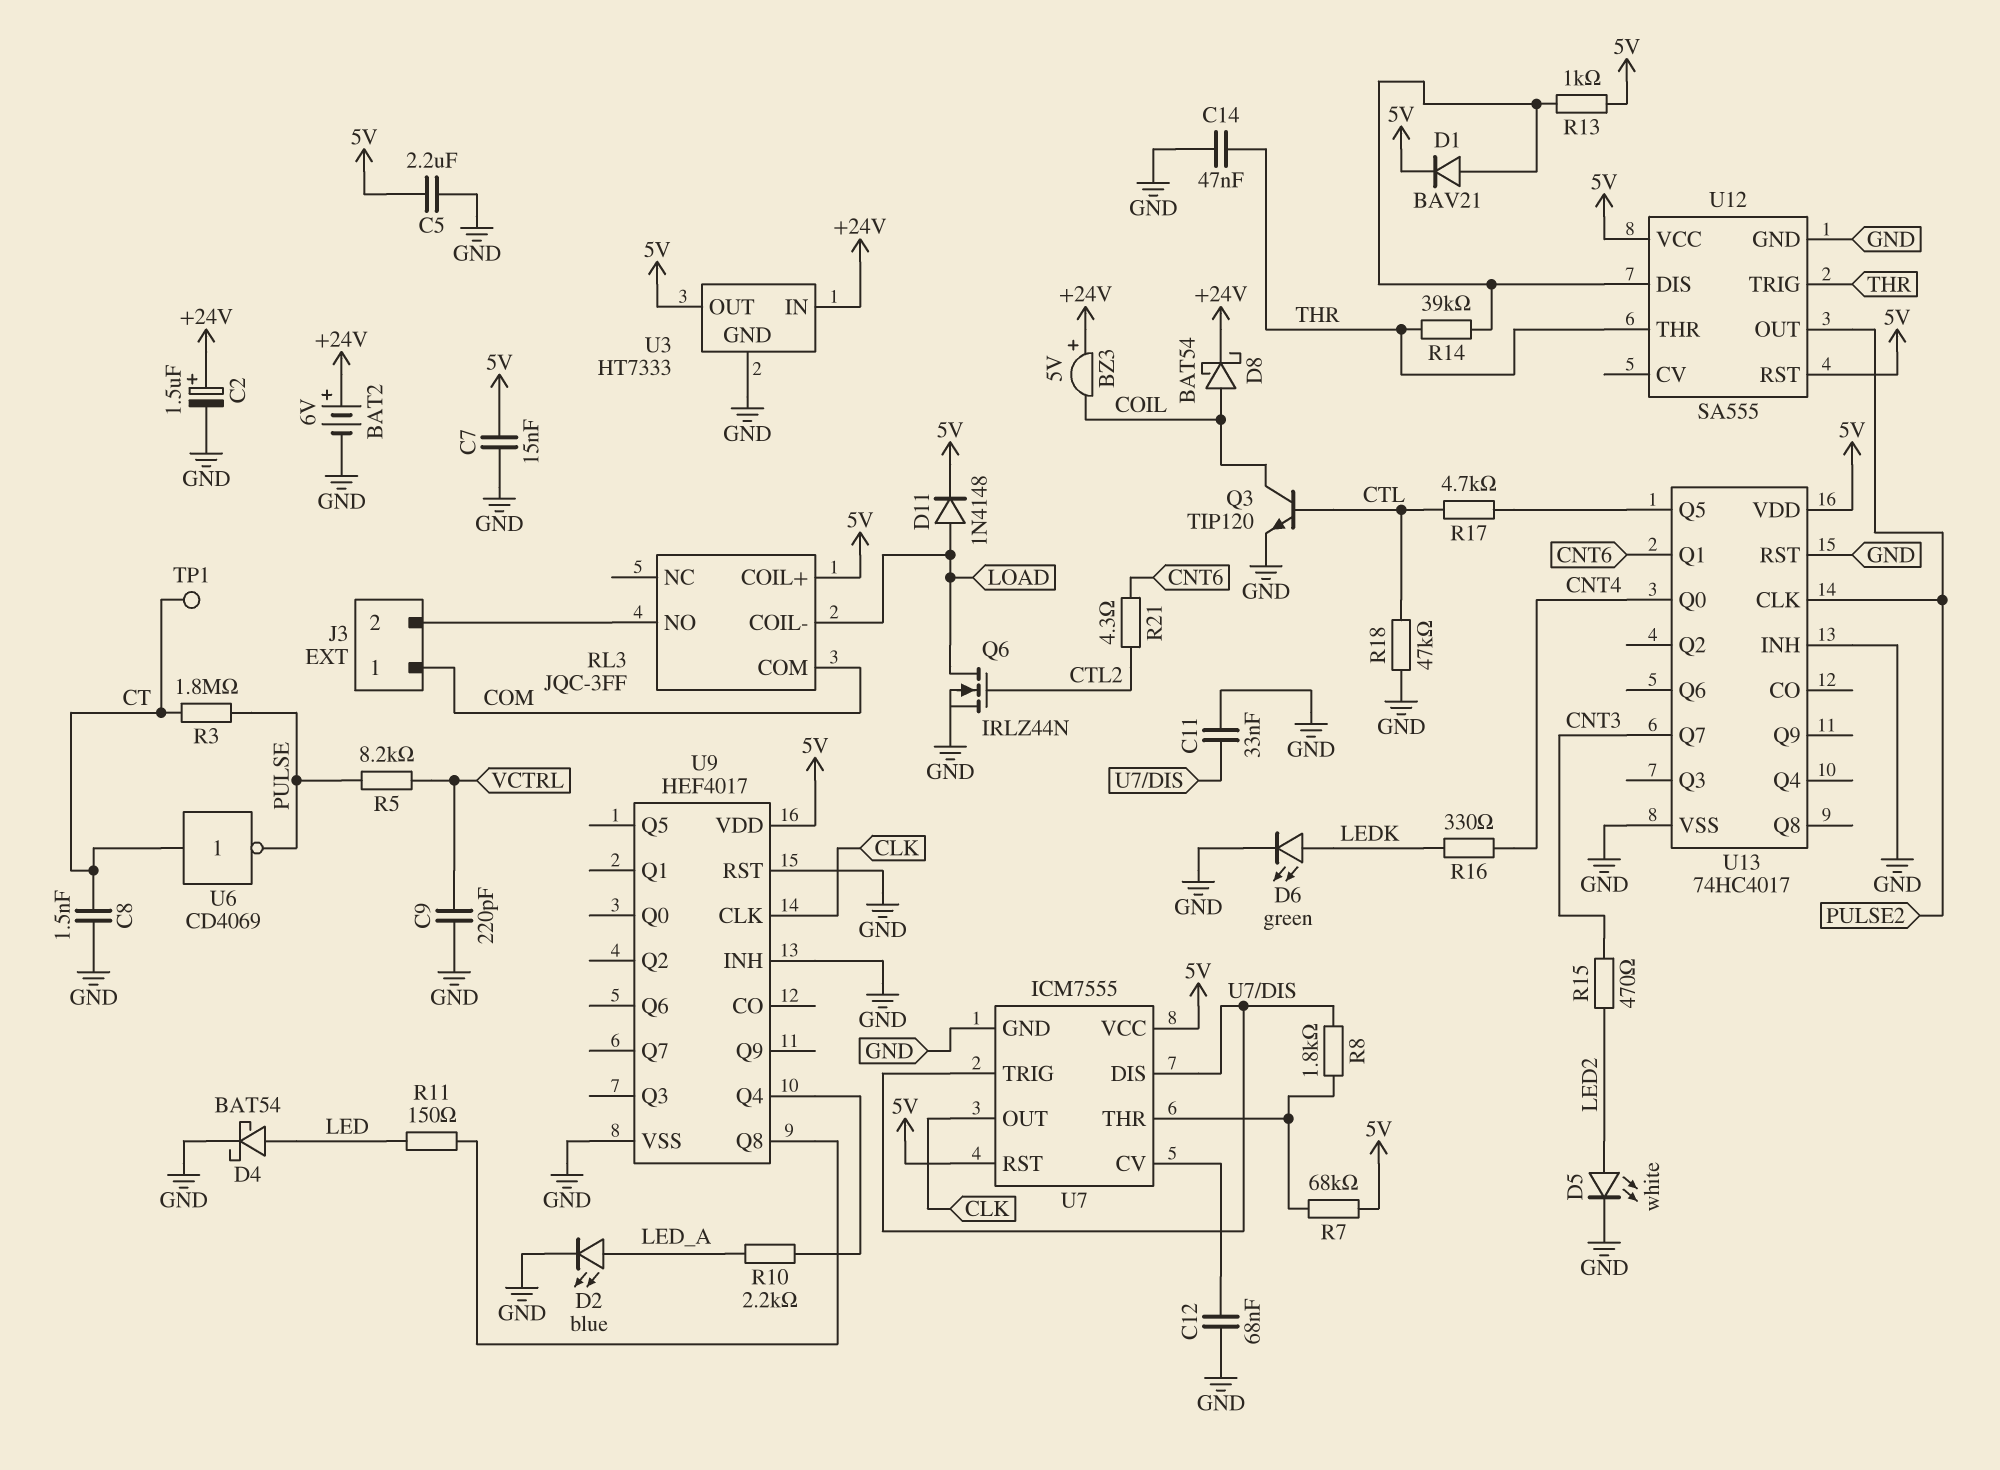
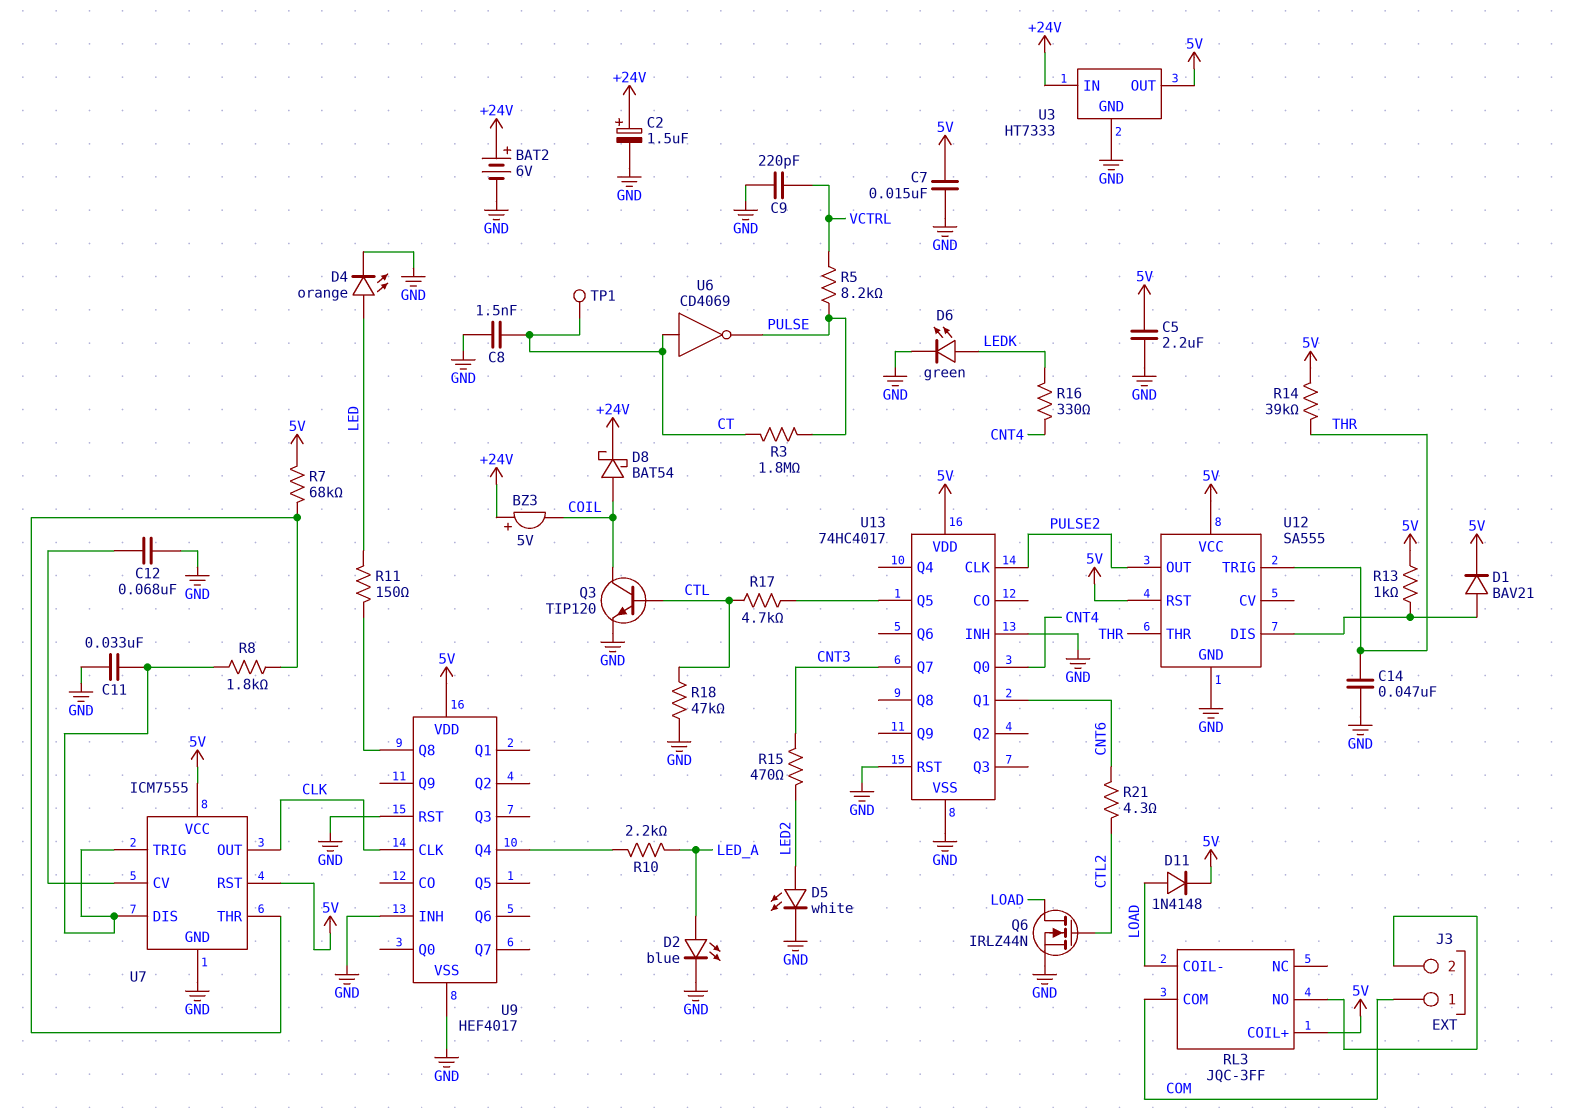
D4: schottky BAT54 (A LED, K GND) -> LED orange (A LED, K GND)
R14: 39k (THR, U12/DIS) -> 39k (5V, THR)

